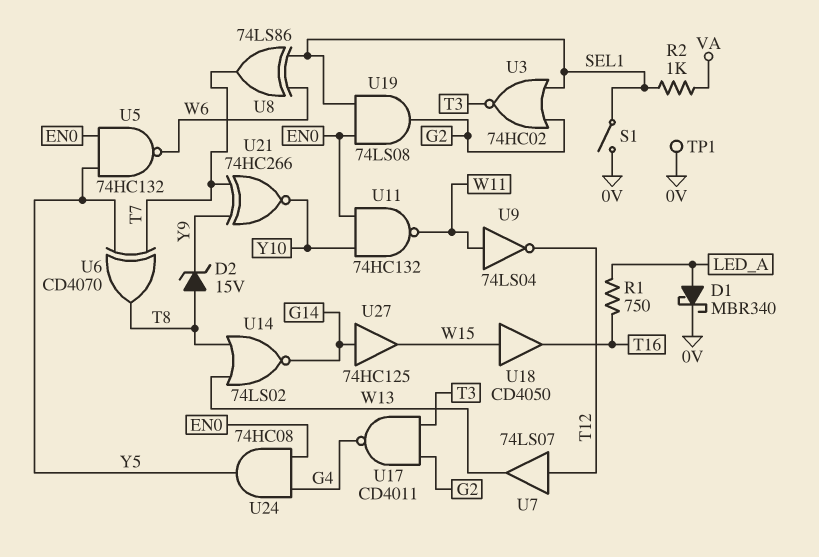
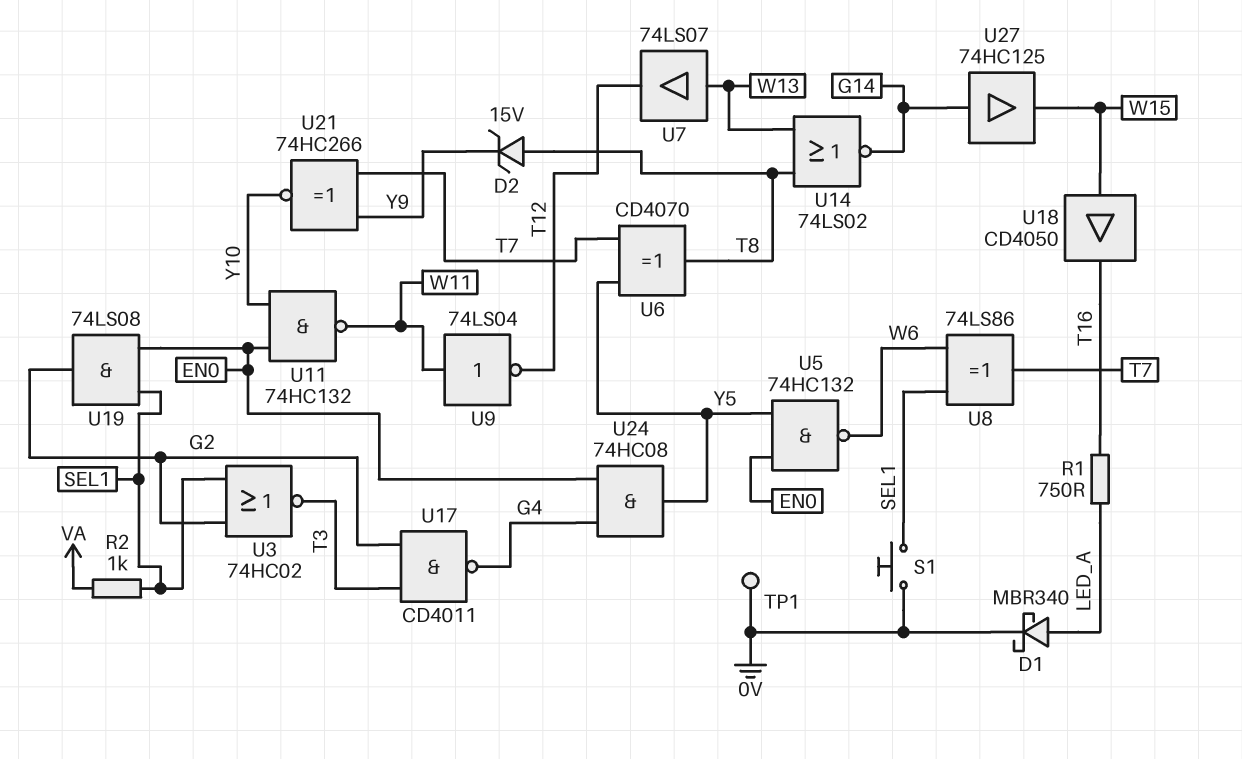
S1: switch (0V, SEL1) -> button (0V, SEL1)
U7: buffer 74LS07 (in T12, out W13) -> buffer 74LS07 (in W13, out T12)

